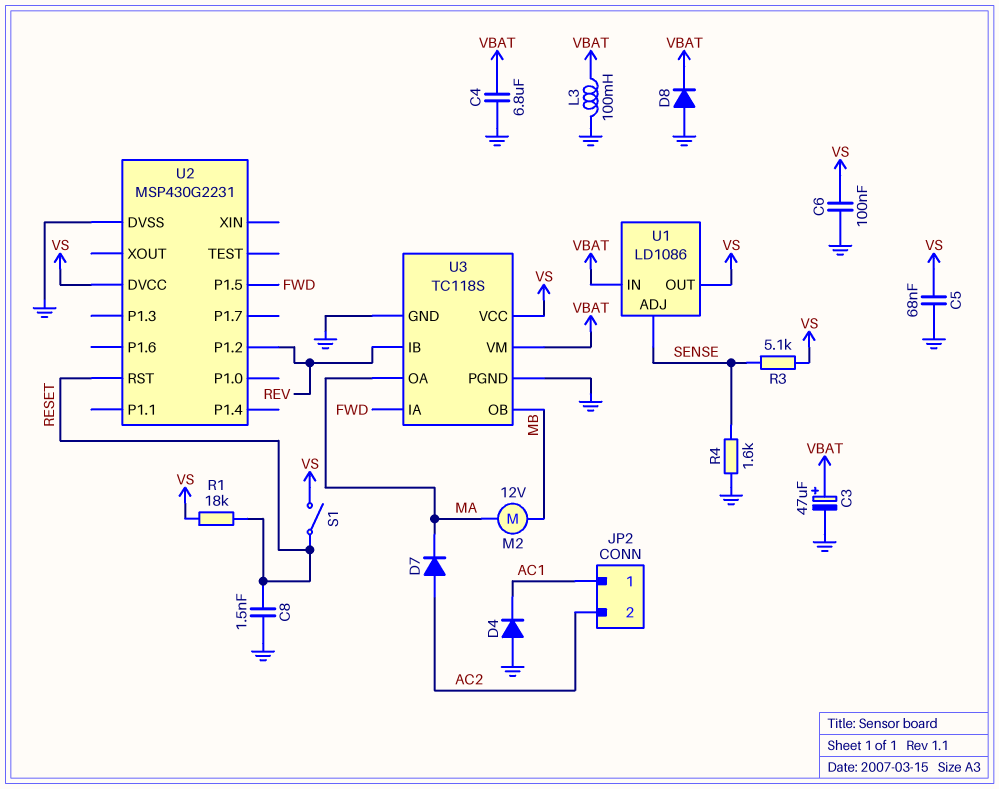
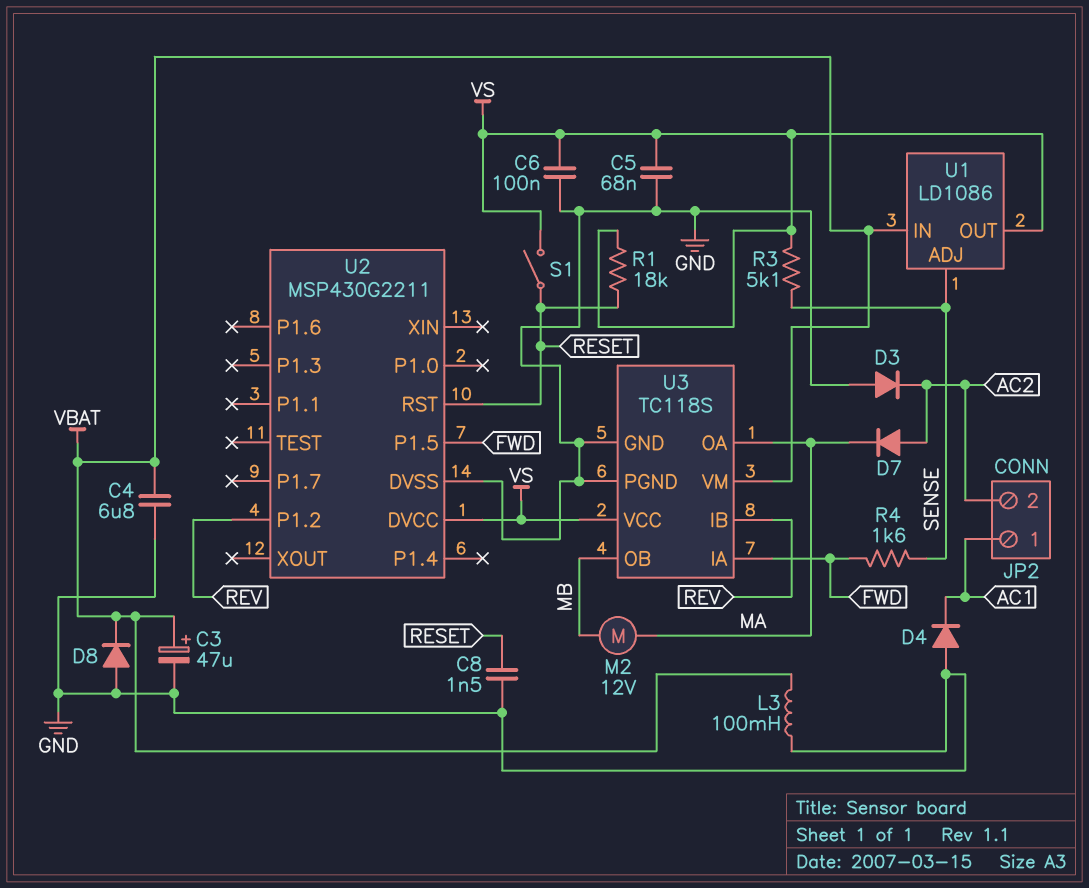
D3: none -> diode (A GND, K AC2)
R4: 1.6k (GND, SENSE) -> 1.6k (FWD, SENSE)
U2: MSP430G2231 -> MSP430G2211

